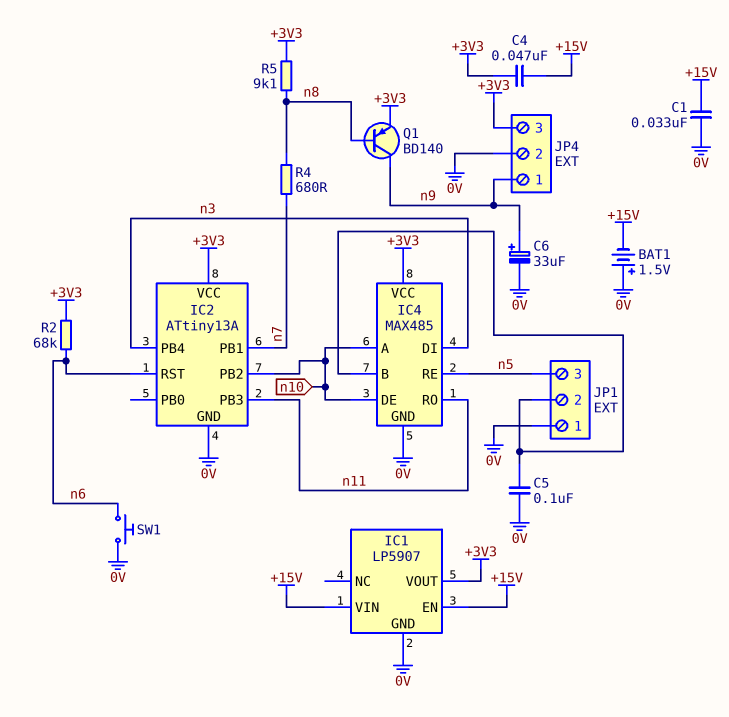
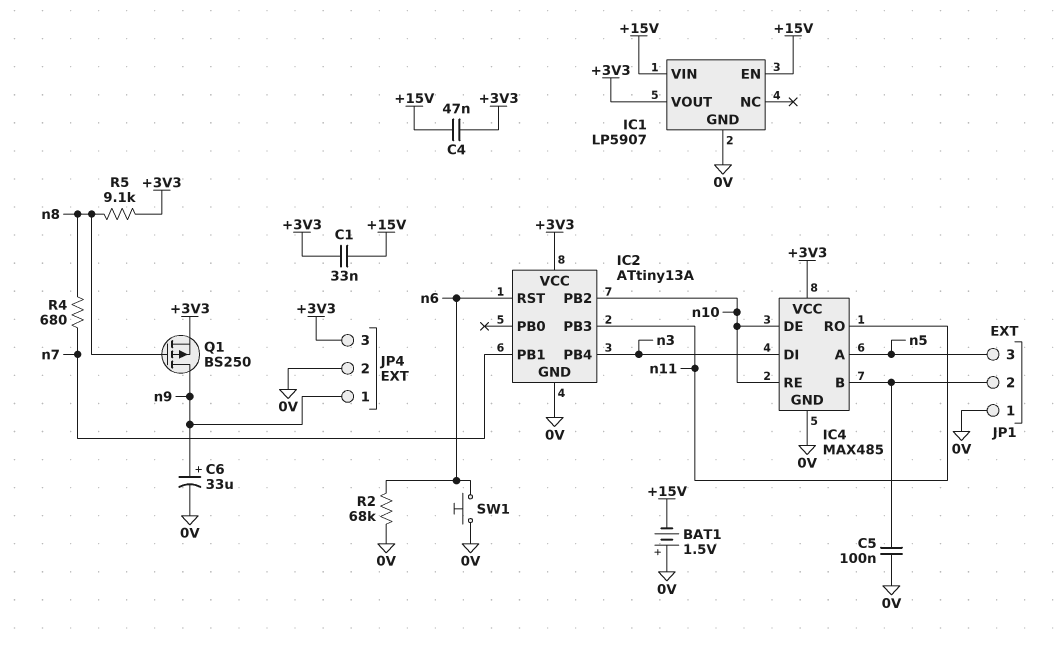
C1: 33nF (+15V, 0V) -> 33nF (+3V3, +15V)
IC4 pin A: n10 -> n5
IC4 pin RE: n5 -> n10
Q1: PNP BD140 (B n8, C n9, E +3V3) -> PMOS BS250 (G n8, D n9, S +3V3)
R2: 68k (+3V3, n6) -> 68k (0V, n6)

